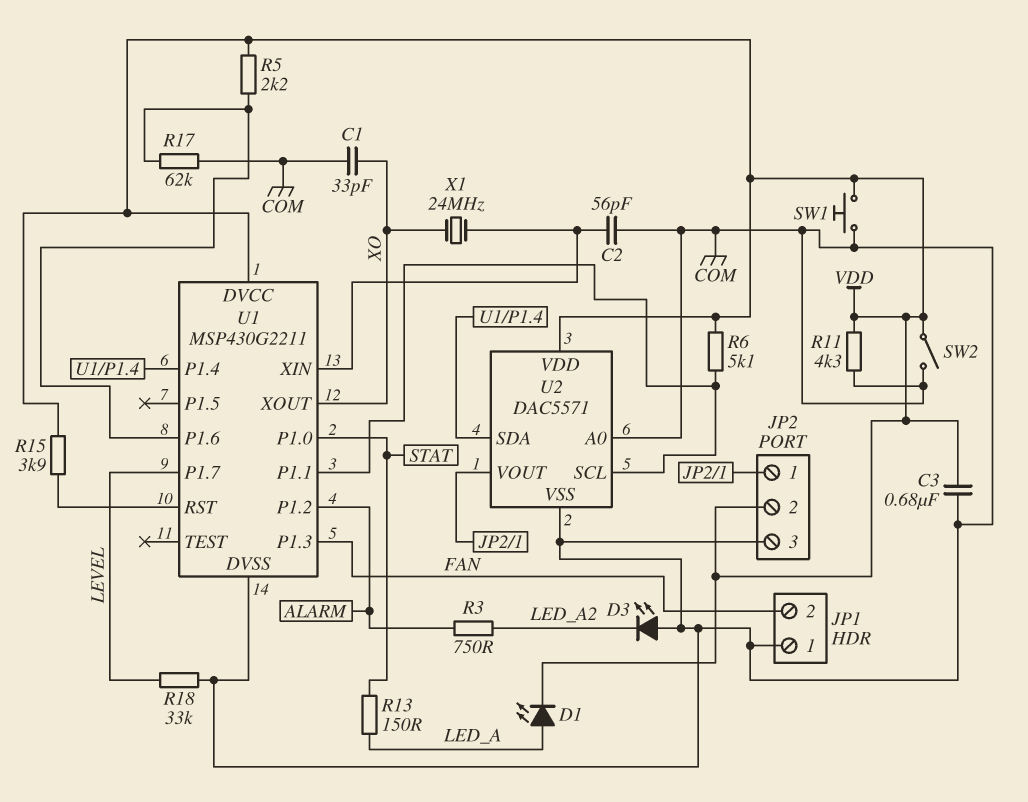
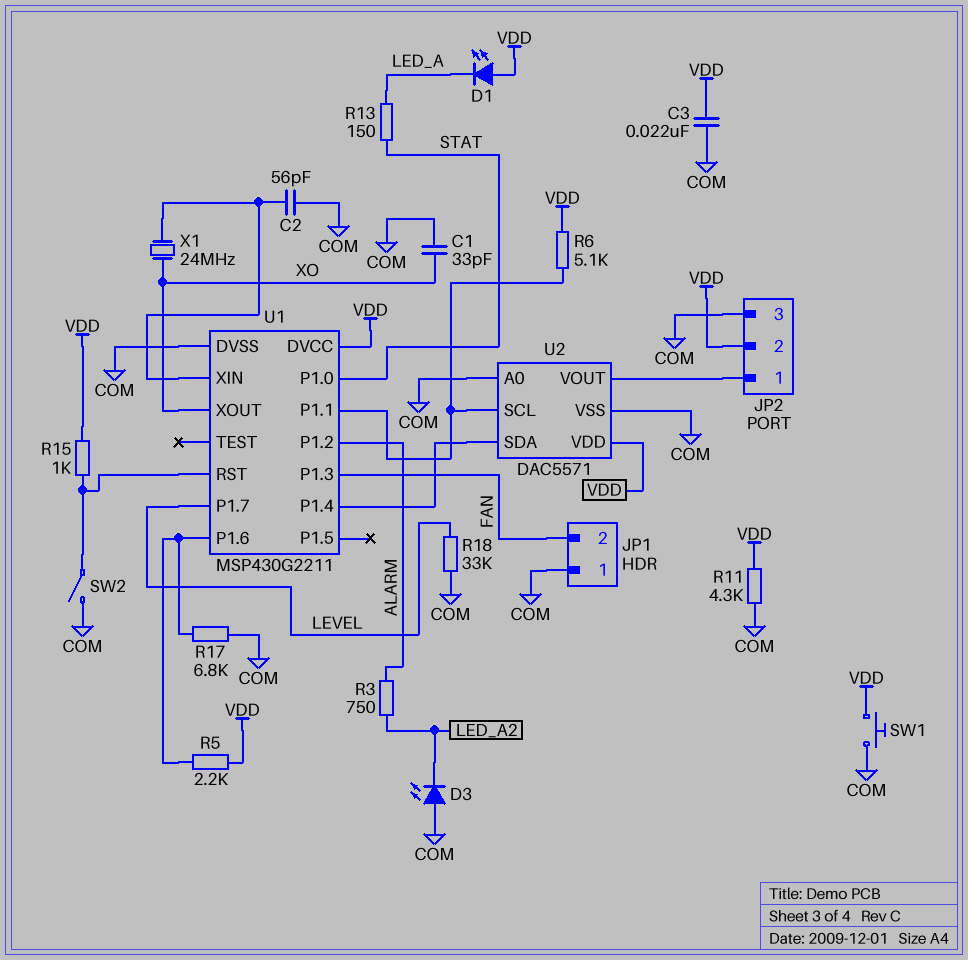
C3: 680nF (COM, VDD) -> 22nF (COM, VDD)
D1: LED (A LED_A, K VDD) -> LED (A VDD, K LED_A)
R15: 3.9k (U1/RST, VDD) -> 1k (U1/RST, VDD)
R17: 62k (COM, U1/P1.6) -> 6.8k (COM, U1/P1.6)
SW2: switch (COM, VDD) -> switch (COM, U1/RST)

